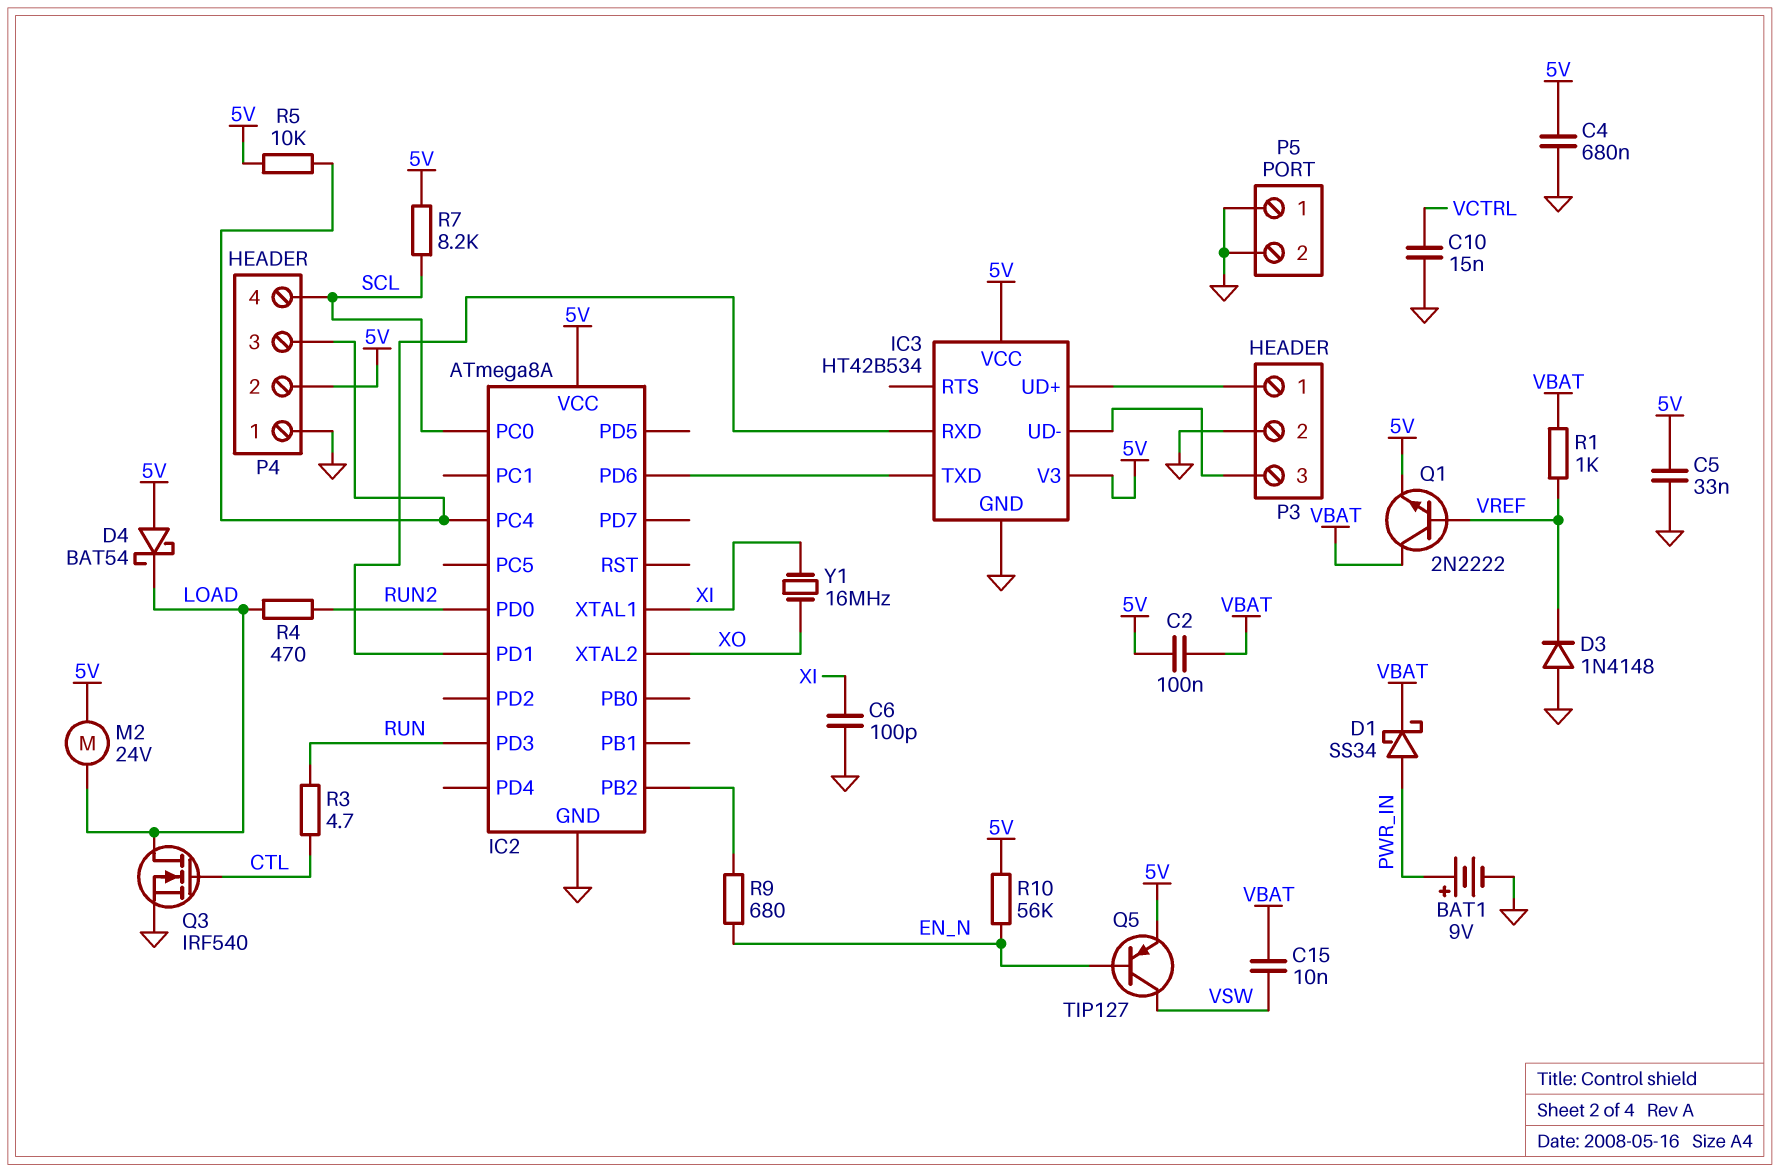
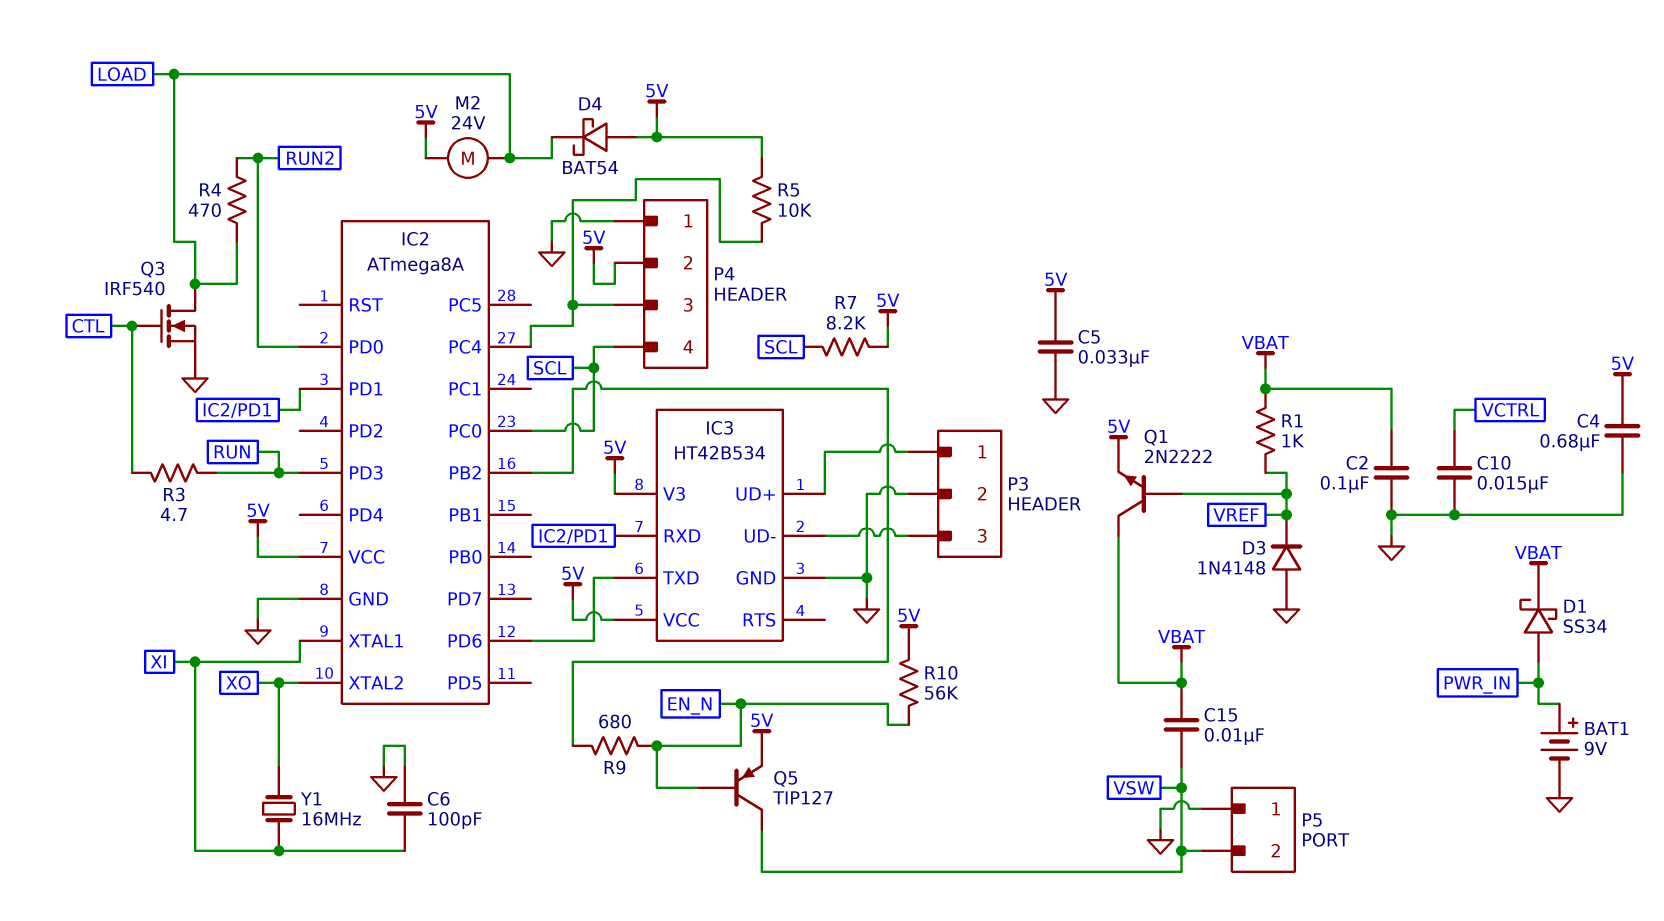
C2: 100nF (5V, VBAT) -> 100nF (GND, VBAT)
P5 pin 2: GND -> VSW

